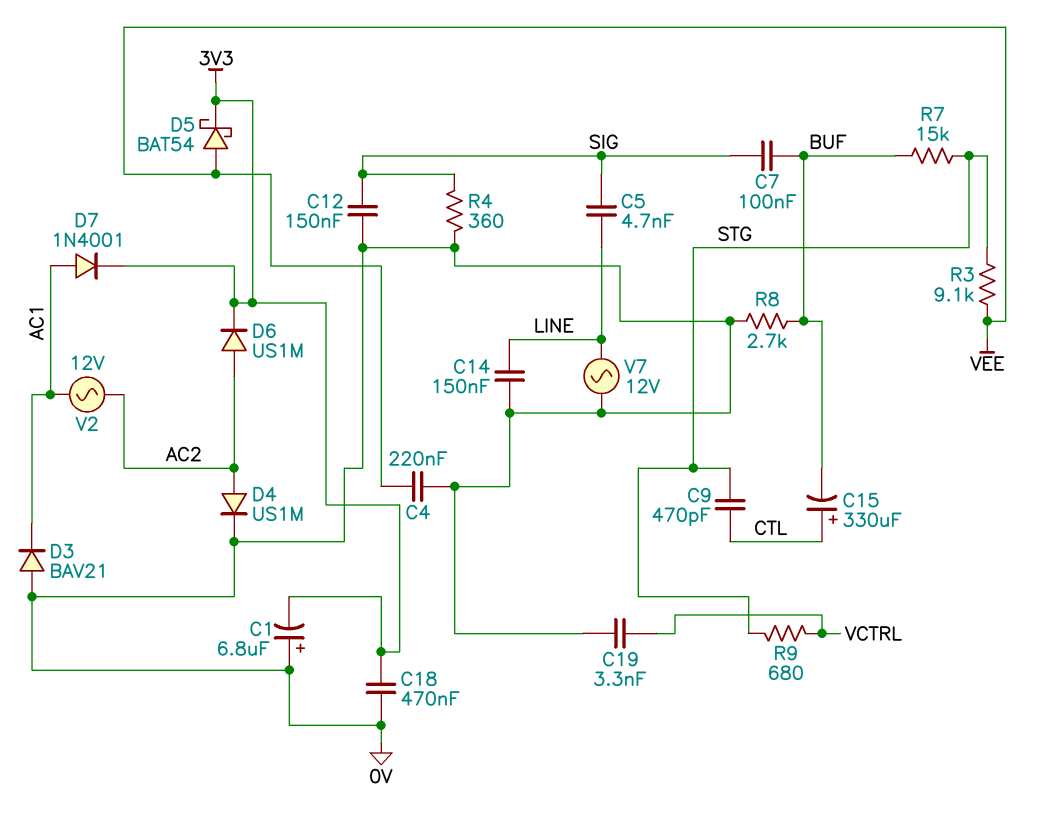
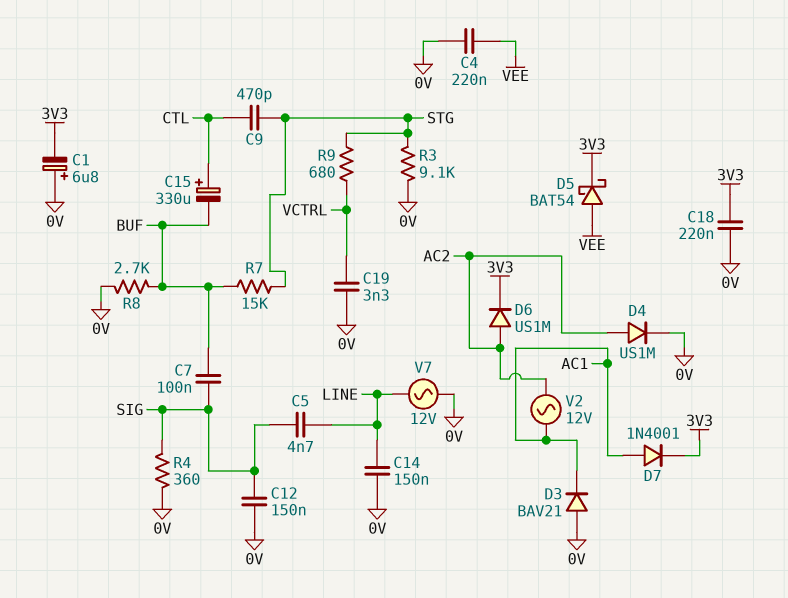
C18: 470nF (0V, 3V3) -> 220nF (0V, 3V3)
R3: 9.1k (STG, VEE) -> 9.1k (0V, STG)

